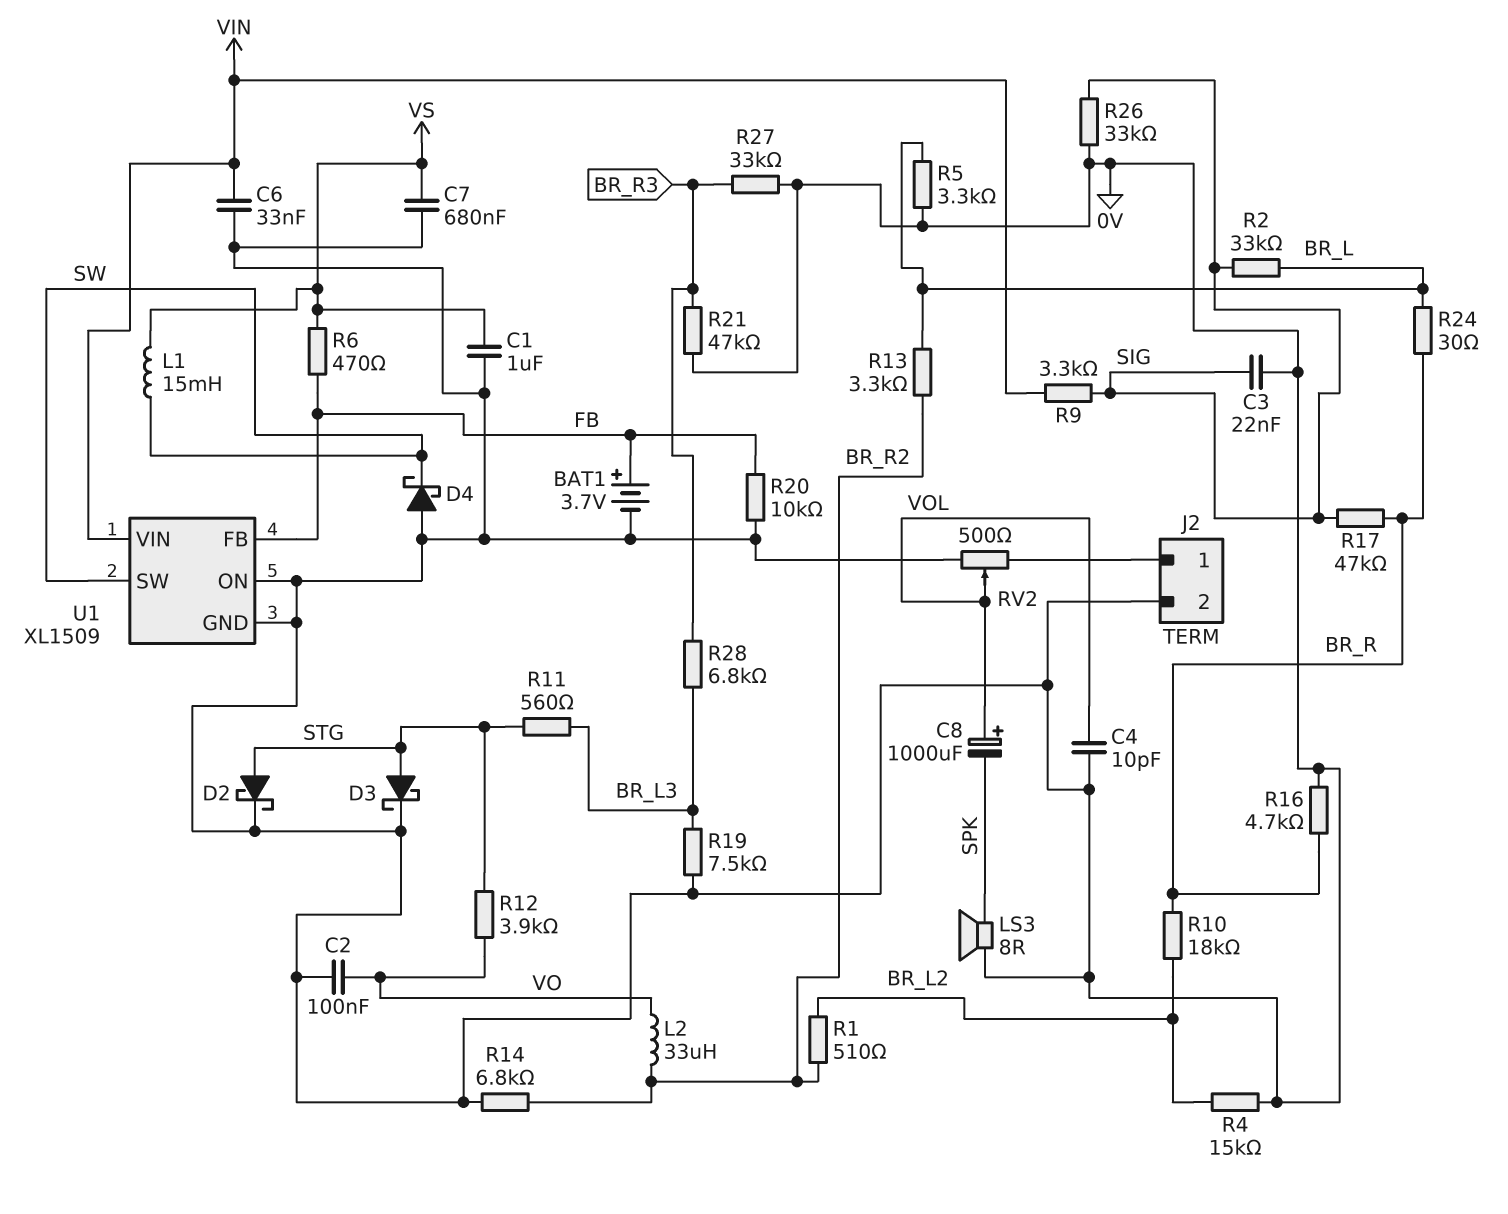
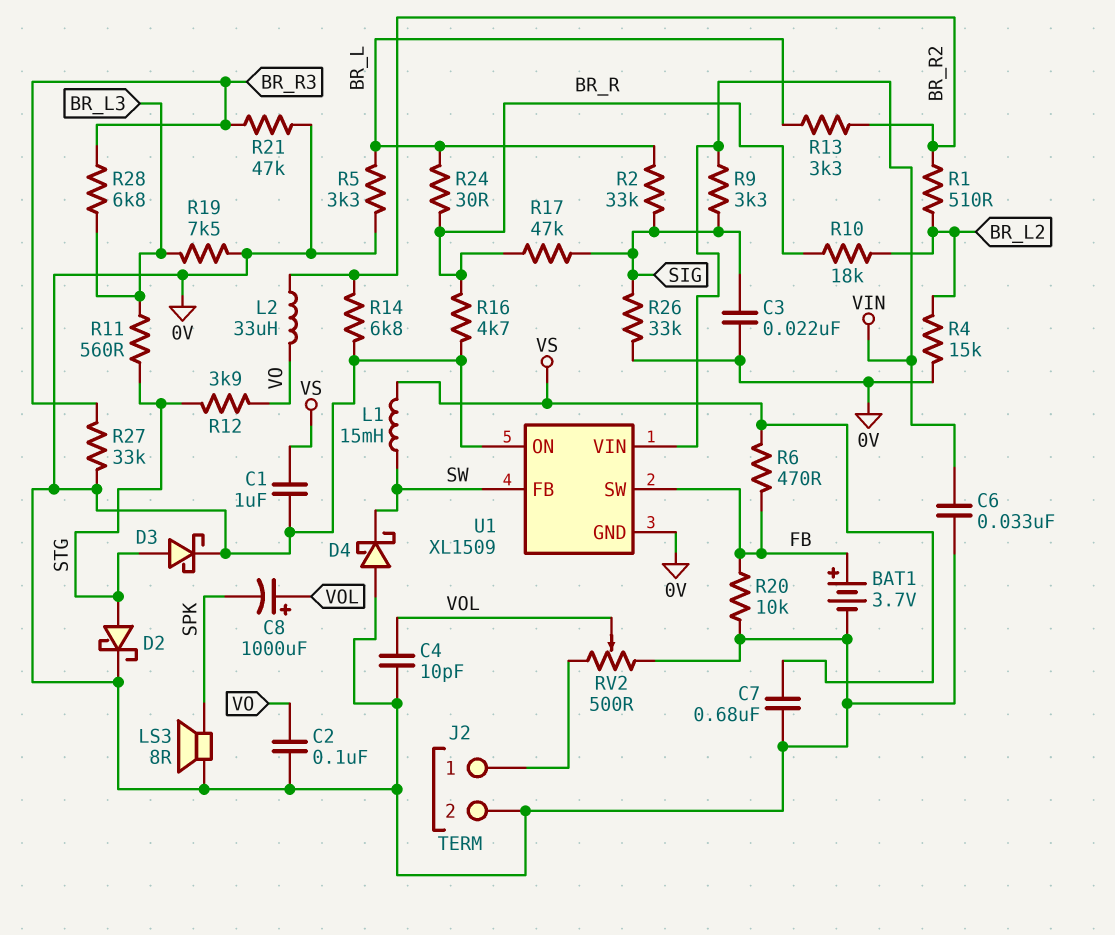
U1 pin FB: FB -> SW
U1 pin SW: SW -> FB

